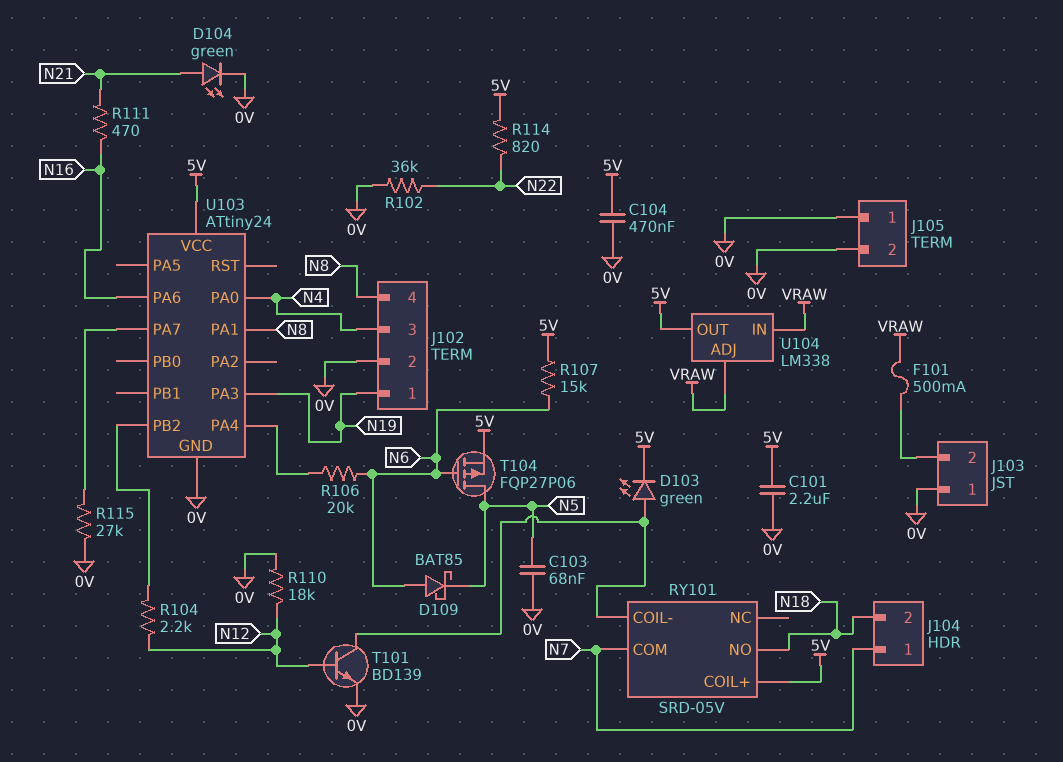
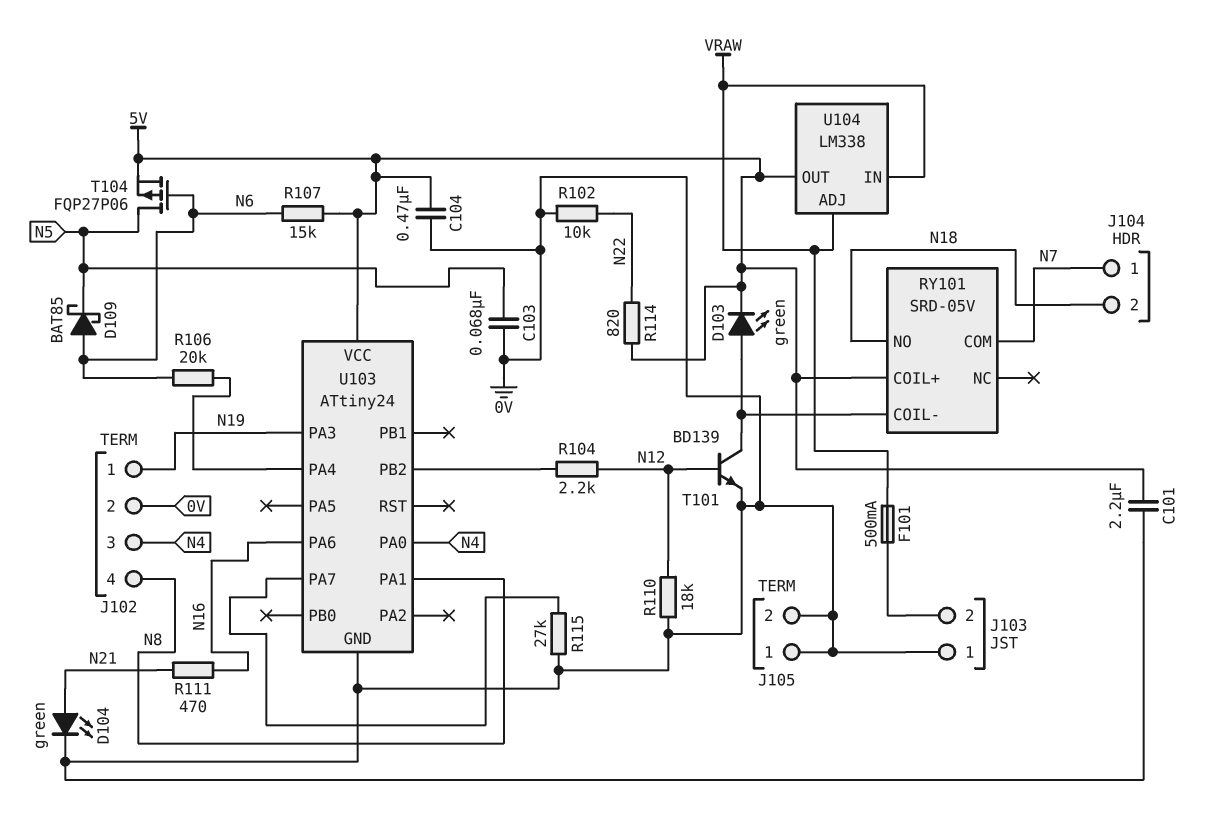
R102: 36k (0V, N22) -> 10k (0V, N22)

